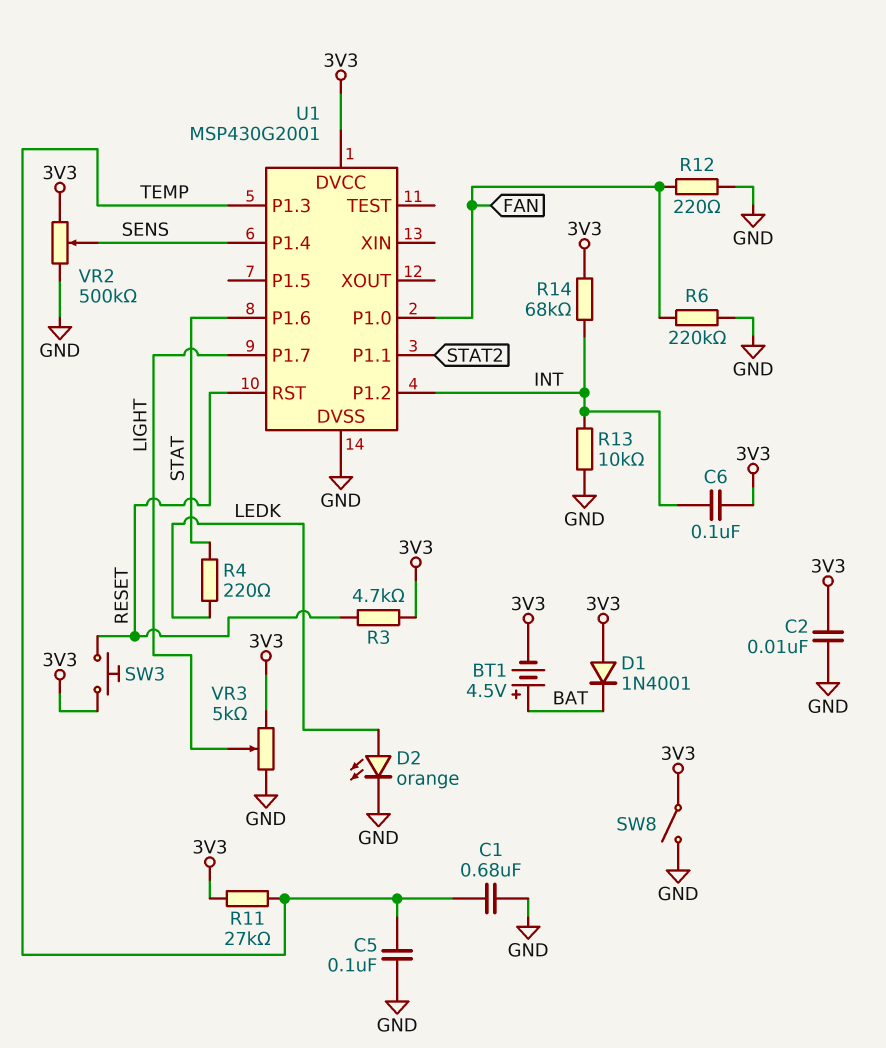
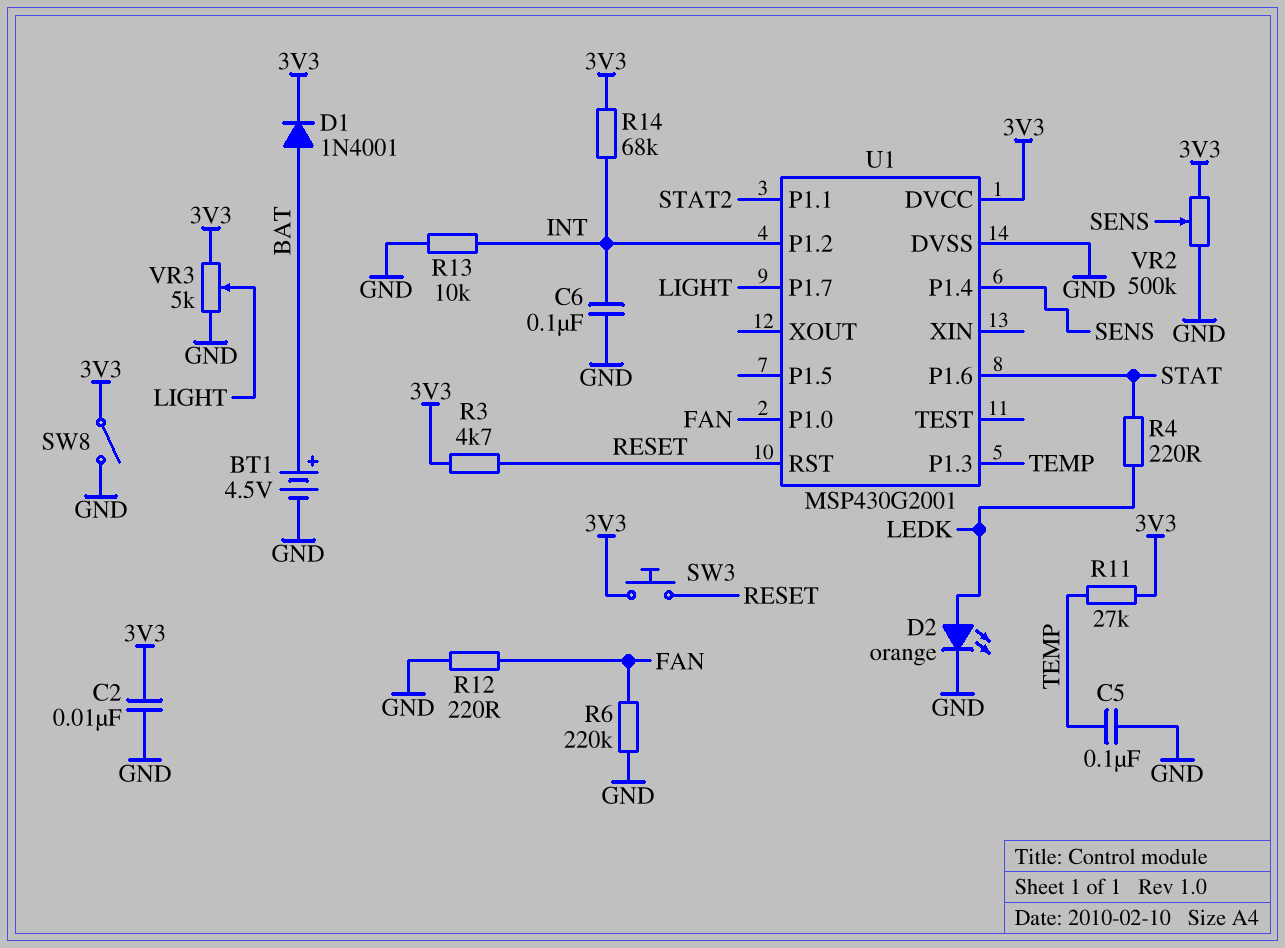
BT1: 4.5V (plus BAT, minus 3V3) -> 4.5V (plus BAT, minus GND)
C1: 680nF (GND, TEMP) -> none
C6: 100nF (3V3, INT) -> 100nF (GND, INT)
D1: diode 1N4001 (A 3V3, K BAT) -> diode 1N4001 (A BAT, K 3V3)

